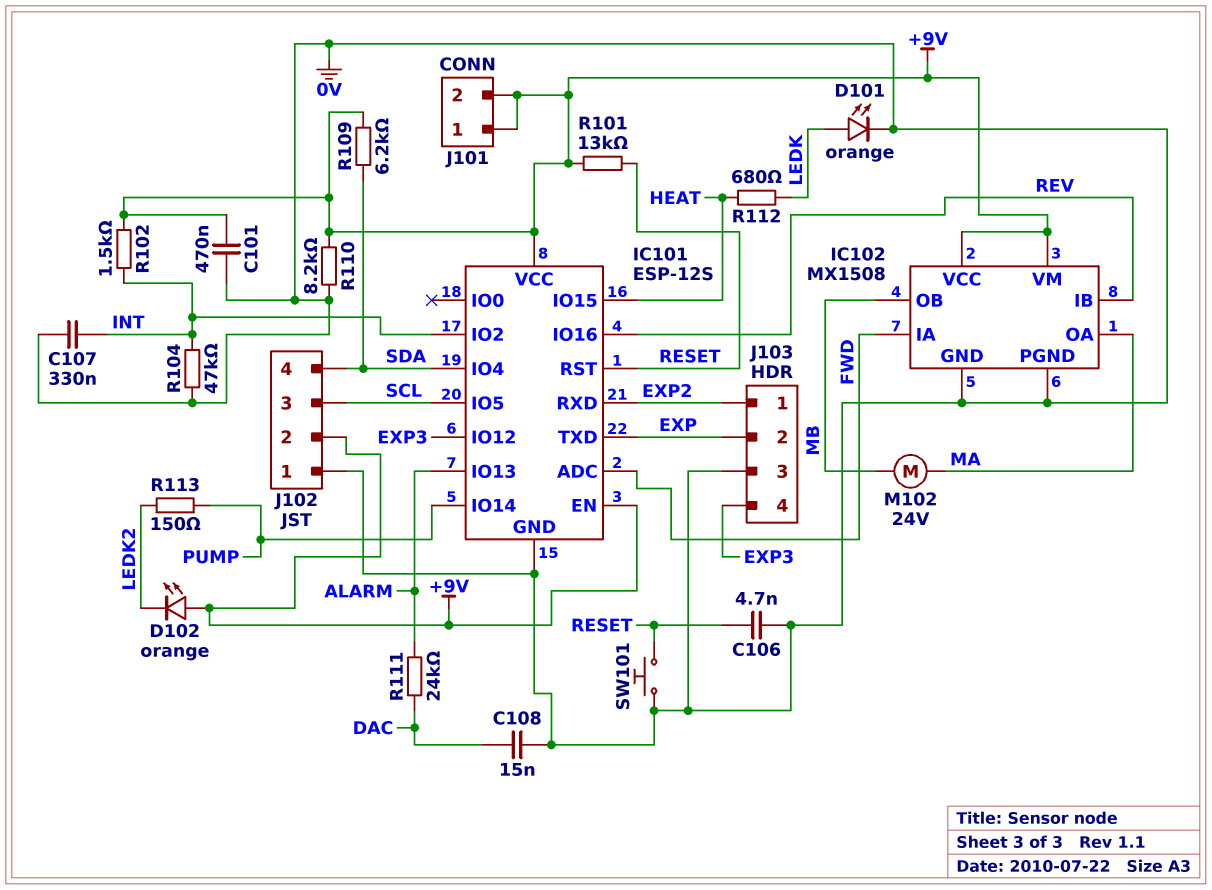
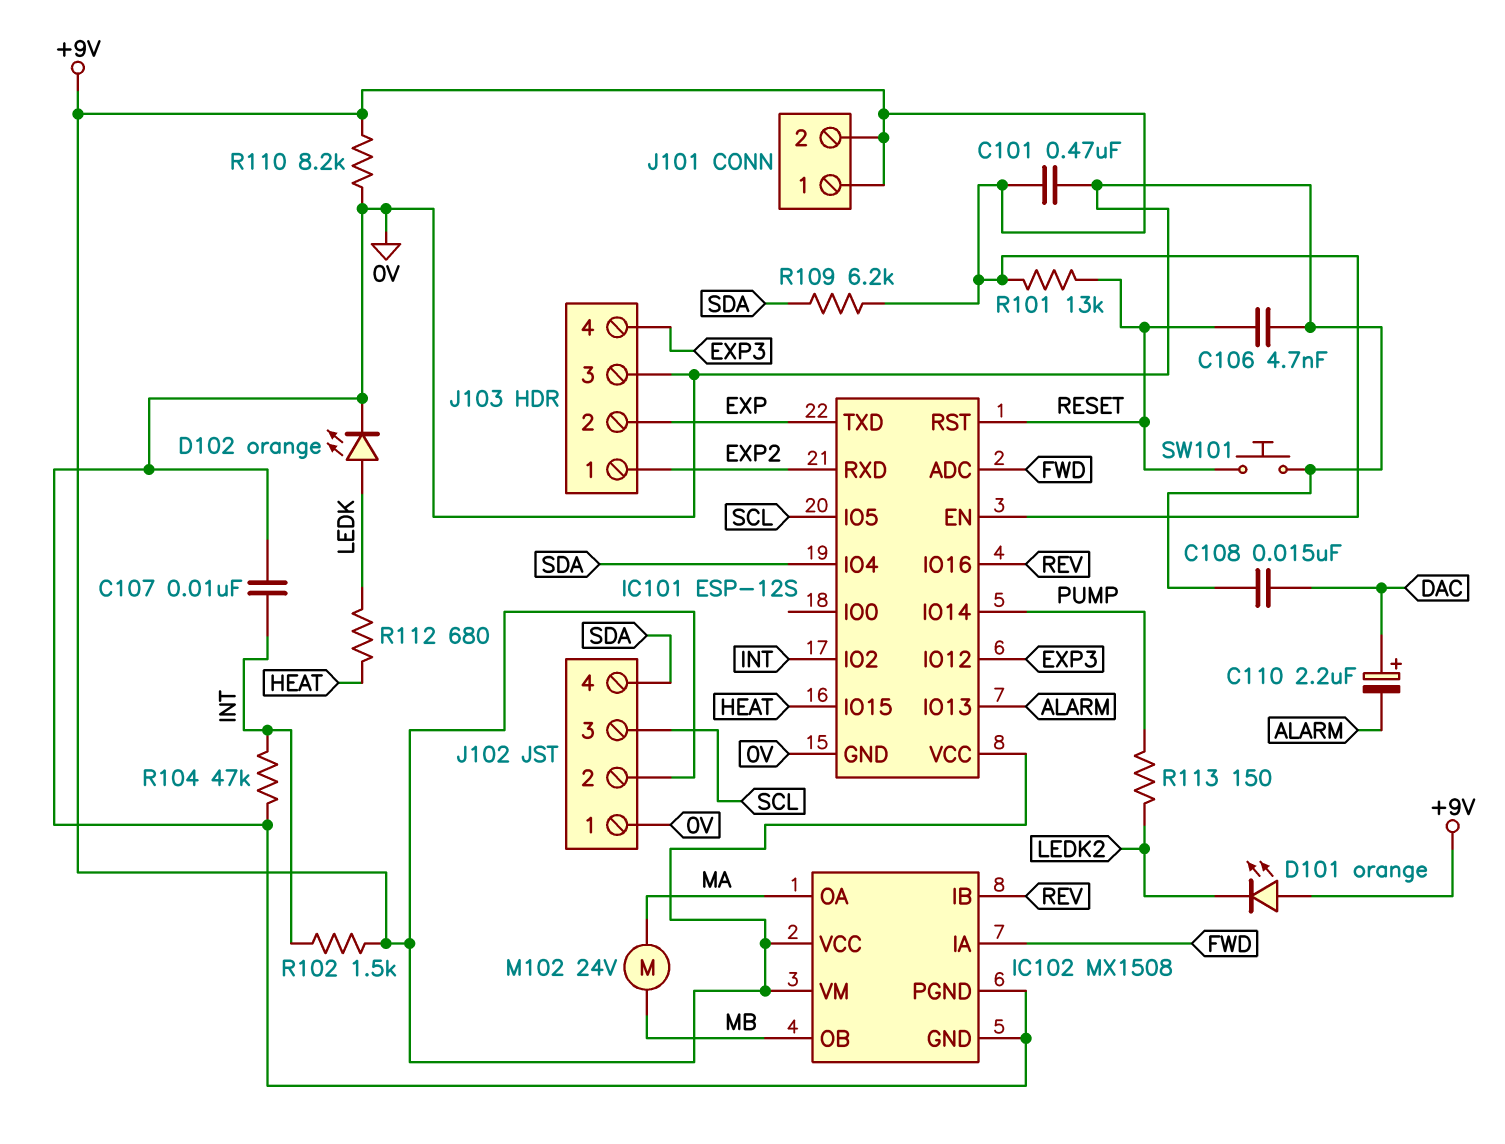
C107: 330nF (0V, INT) -> 10nF (0V, INT)
C110: none -> 2.2uF (plus DAC, minus ALARM)
D101: LED orange (A LEDK, K 0V) -> LED orange (A +9V, K LEDK2)
D102: LED orange (A +9V, K LEDK2) -> LED orange (A LEDK, K 0V)
R111: 24k (ALARM, DAC) -> none

